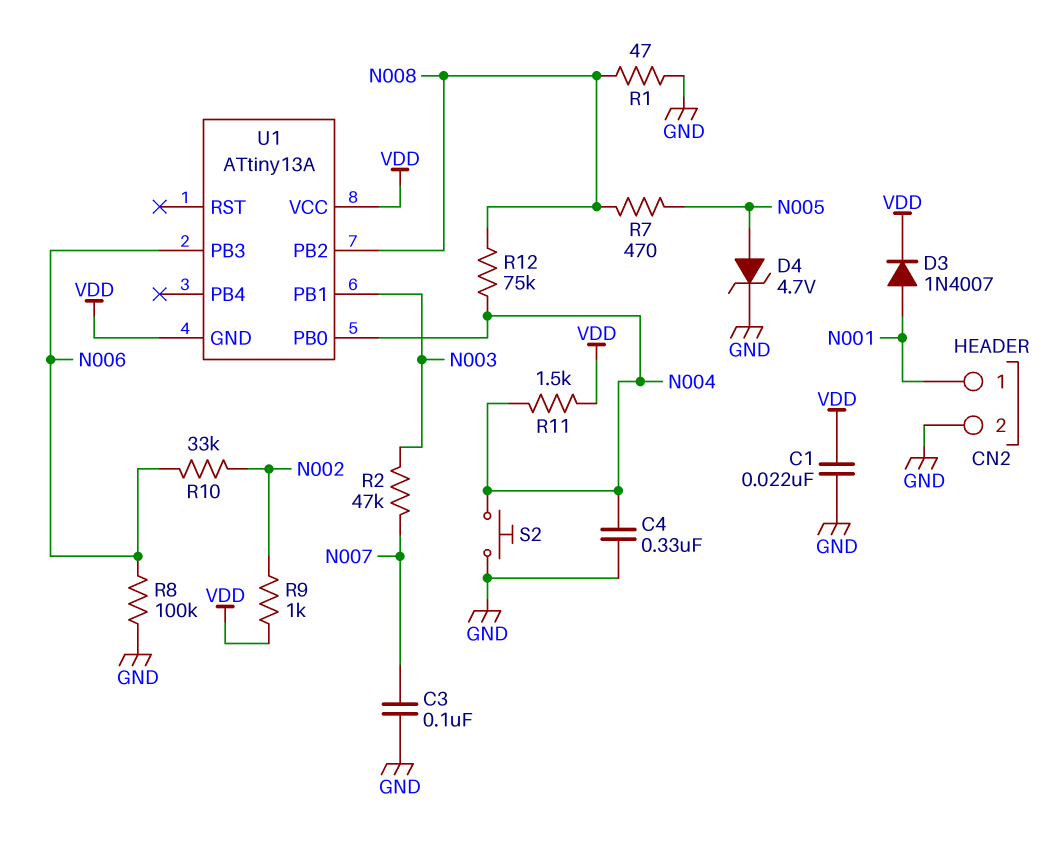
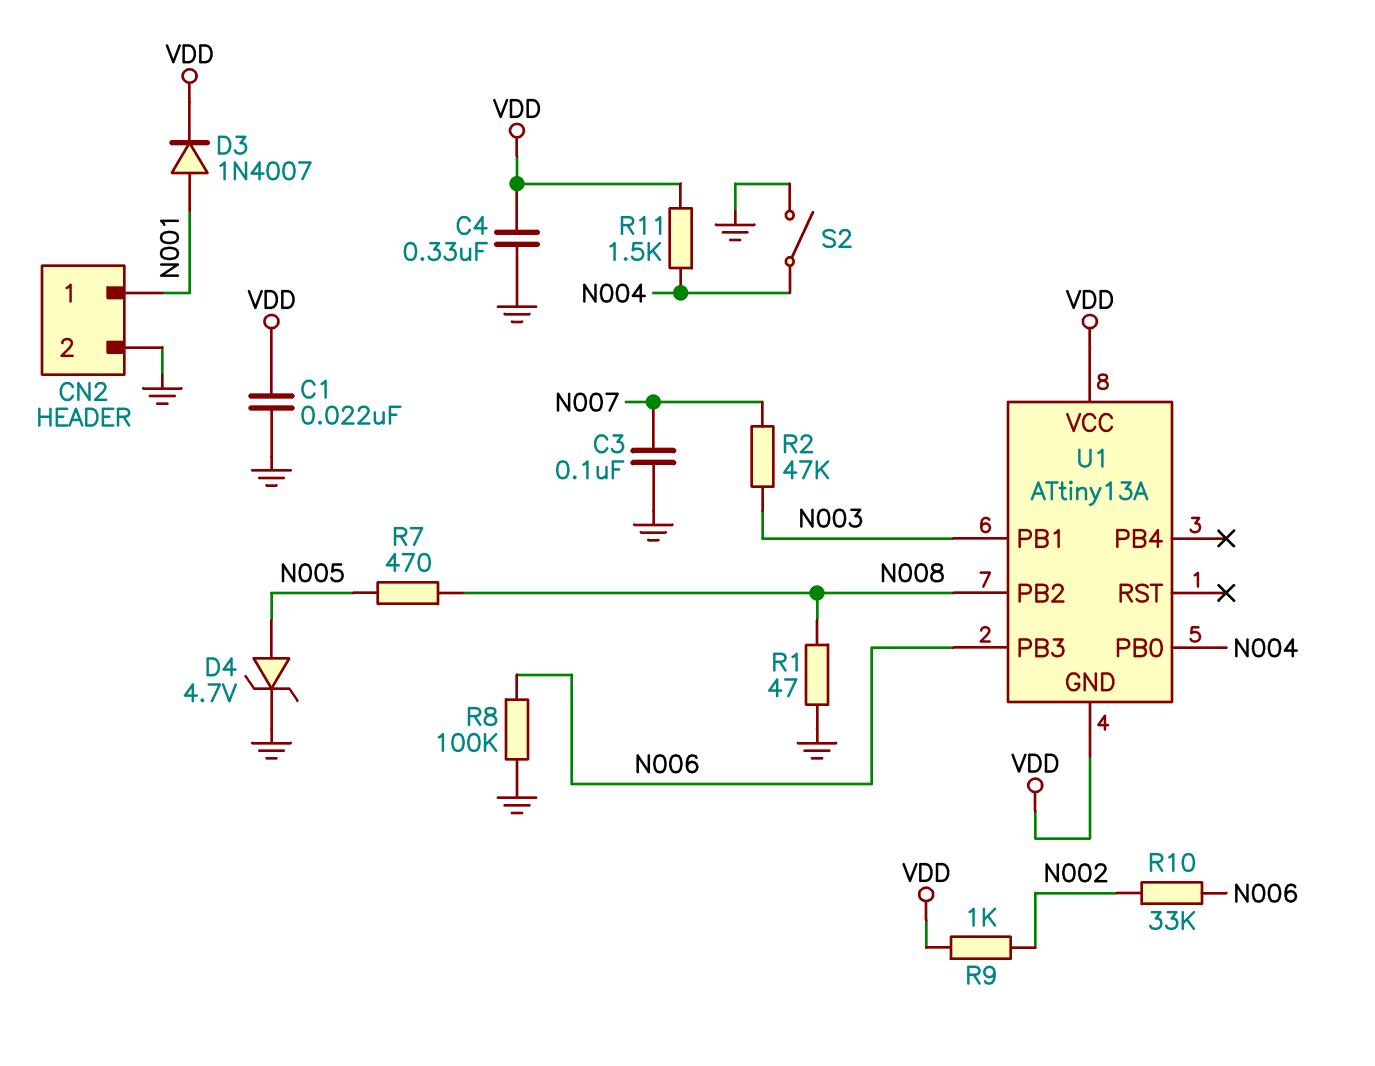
C4: 330nF (GND, N004) -> 330nF (GND, VDD)
R12: 75k (N004, N008) -> none
S2: button (GND, N004) -> switch (GND, N004)

